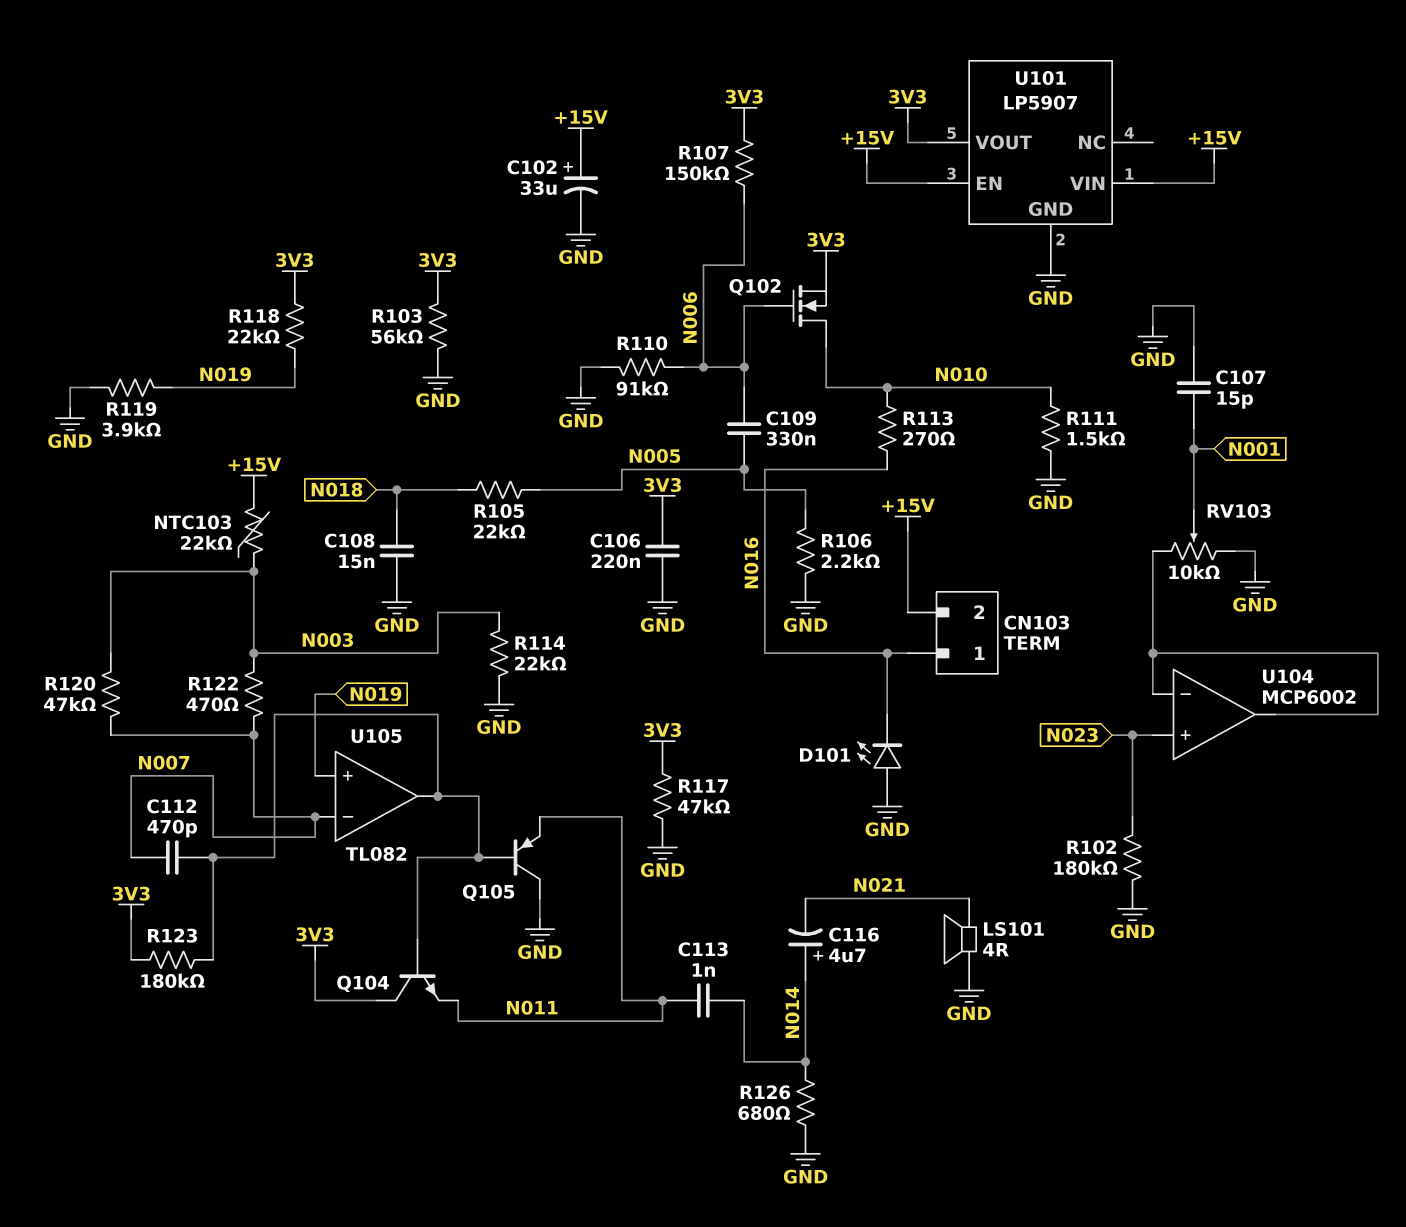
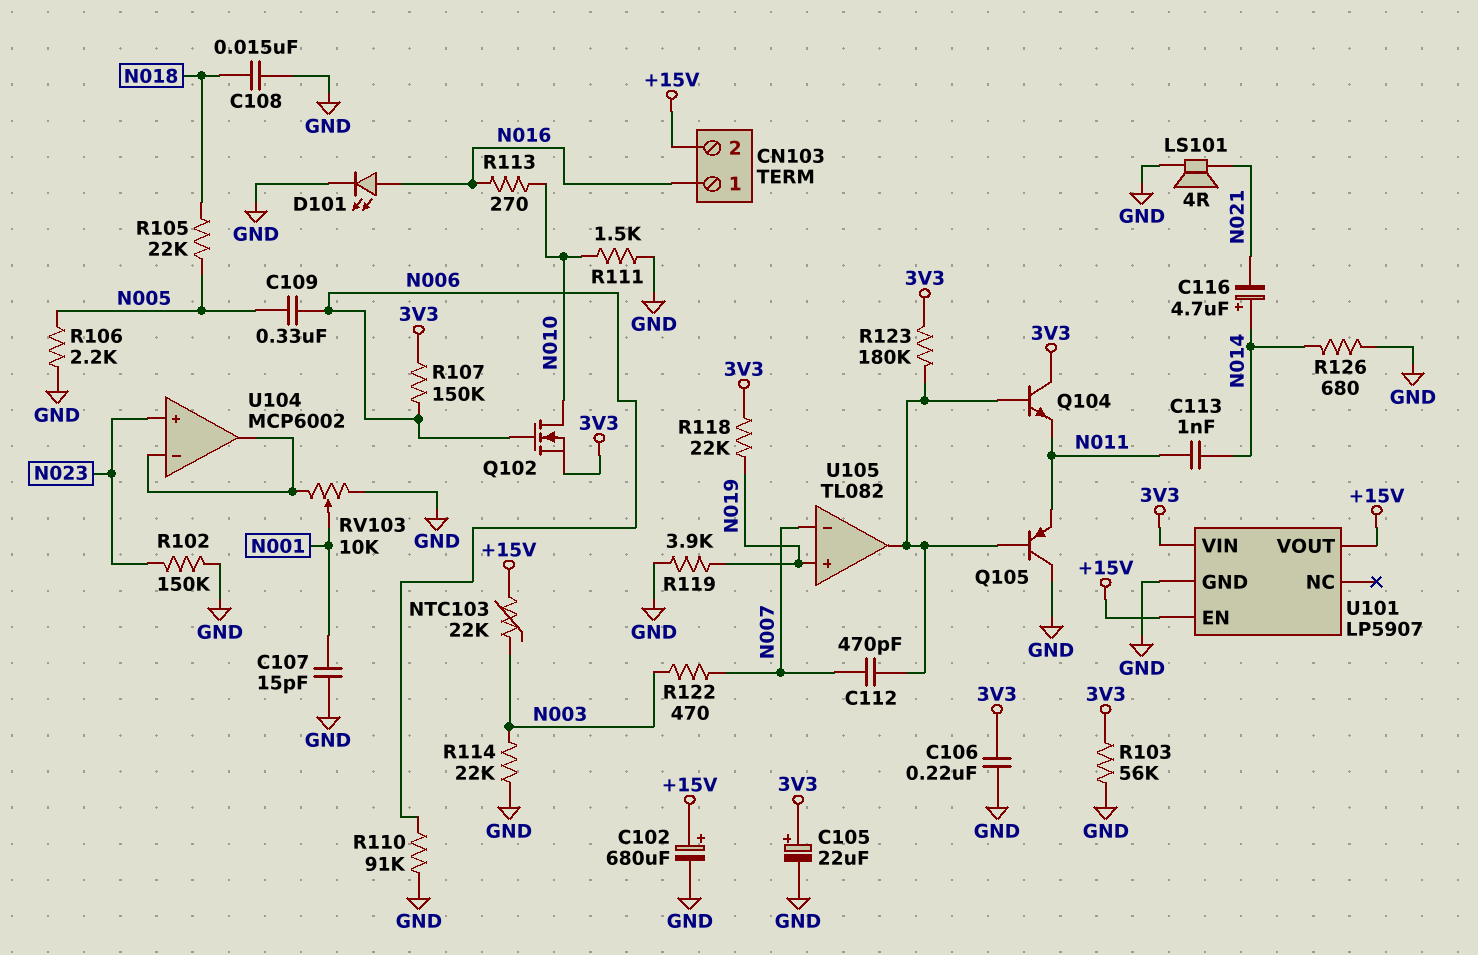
C102: 33uF (plus +15V, minus GND) -> 680uF (plus +15V, minus GND)
C105: none -> 22uF (plus 3V3, minus GND)
D101: LED (A GND, K N016) -> LED (A N016, K GND)
R102: 180k (GND, N023) -> 150k (GND, N023)
R117: 47k (3V3, GND) -> none
R120: 47k (N003, N007) -> none
U101 pin VIN: +15V -> 3V3
U101 pin VOUT: 3V3 -> +15V

